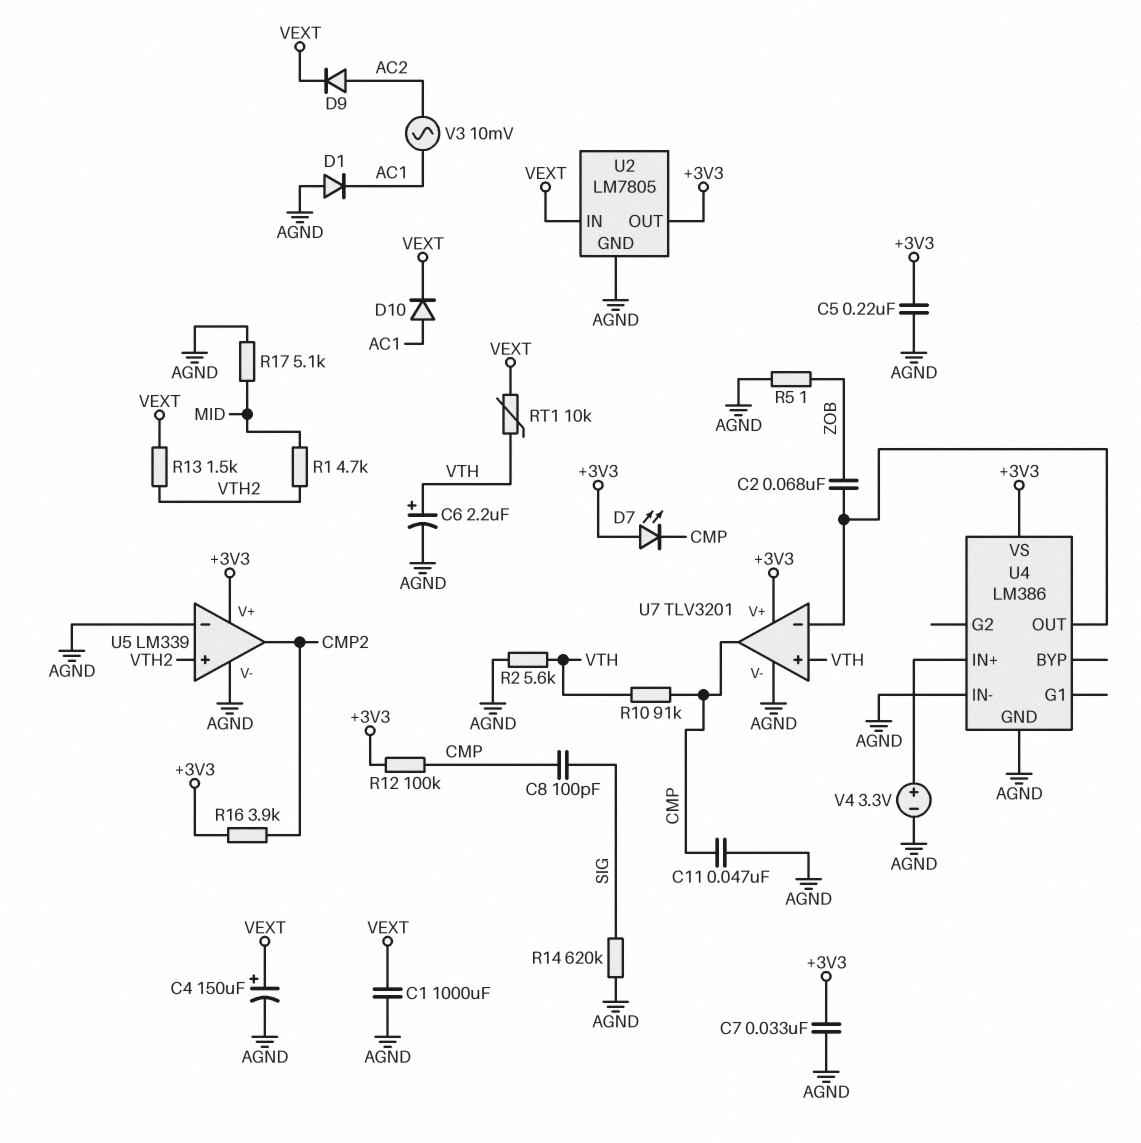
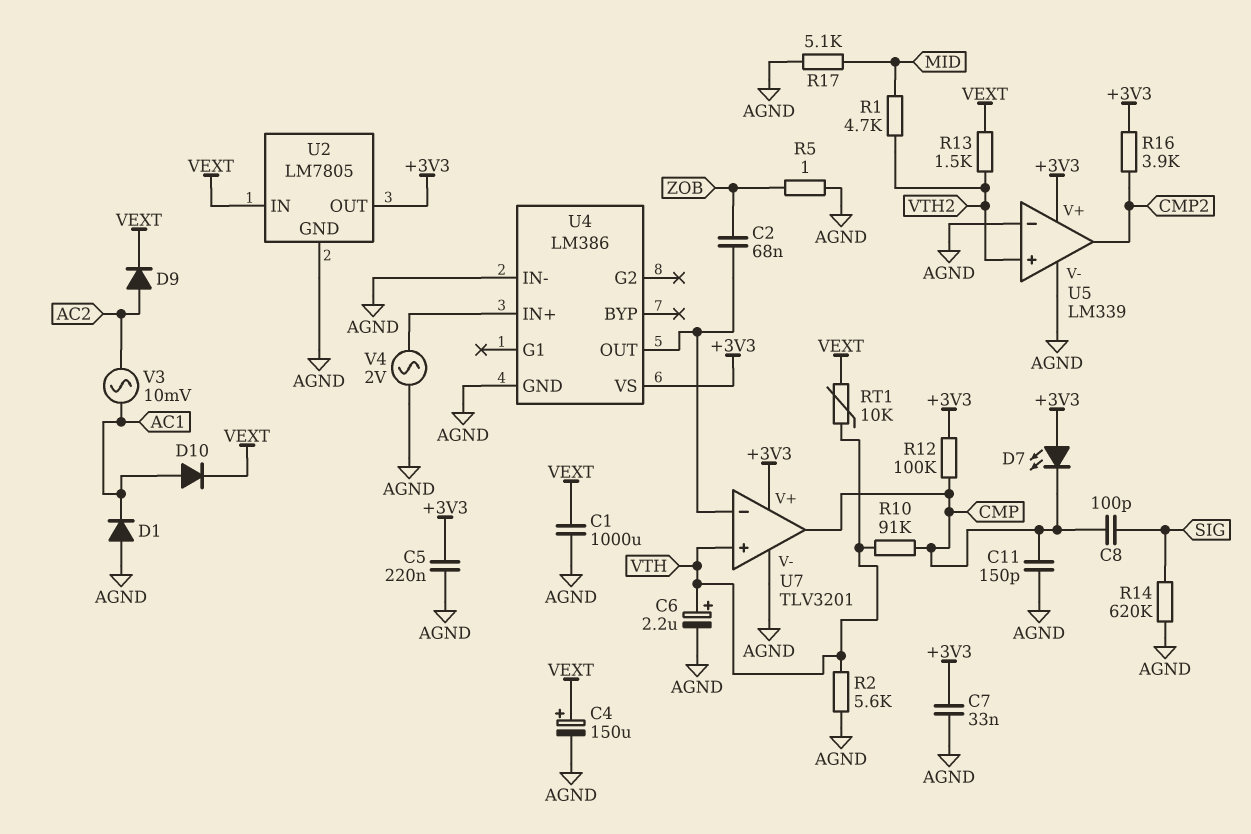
C11: 47nF (AGND, CMP) -> 150pF (AGND, CMP)
V4: 3.3V (plus U4/IN+, minus AGND) -> AC 2V (AGND, U4/IN+)

